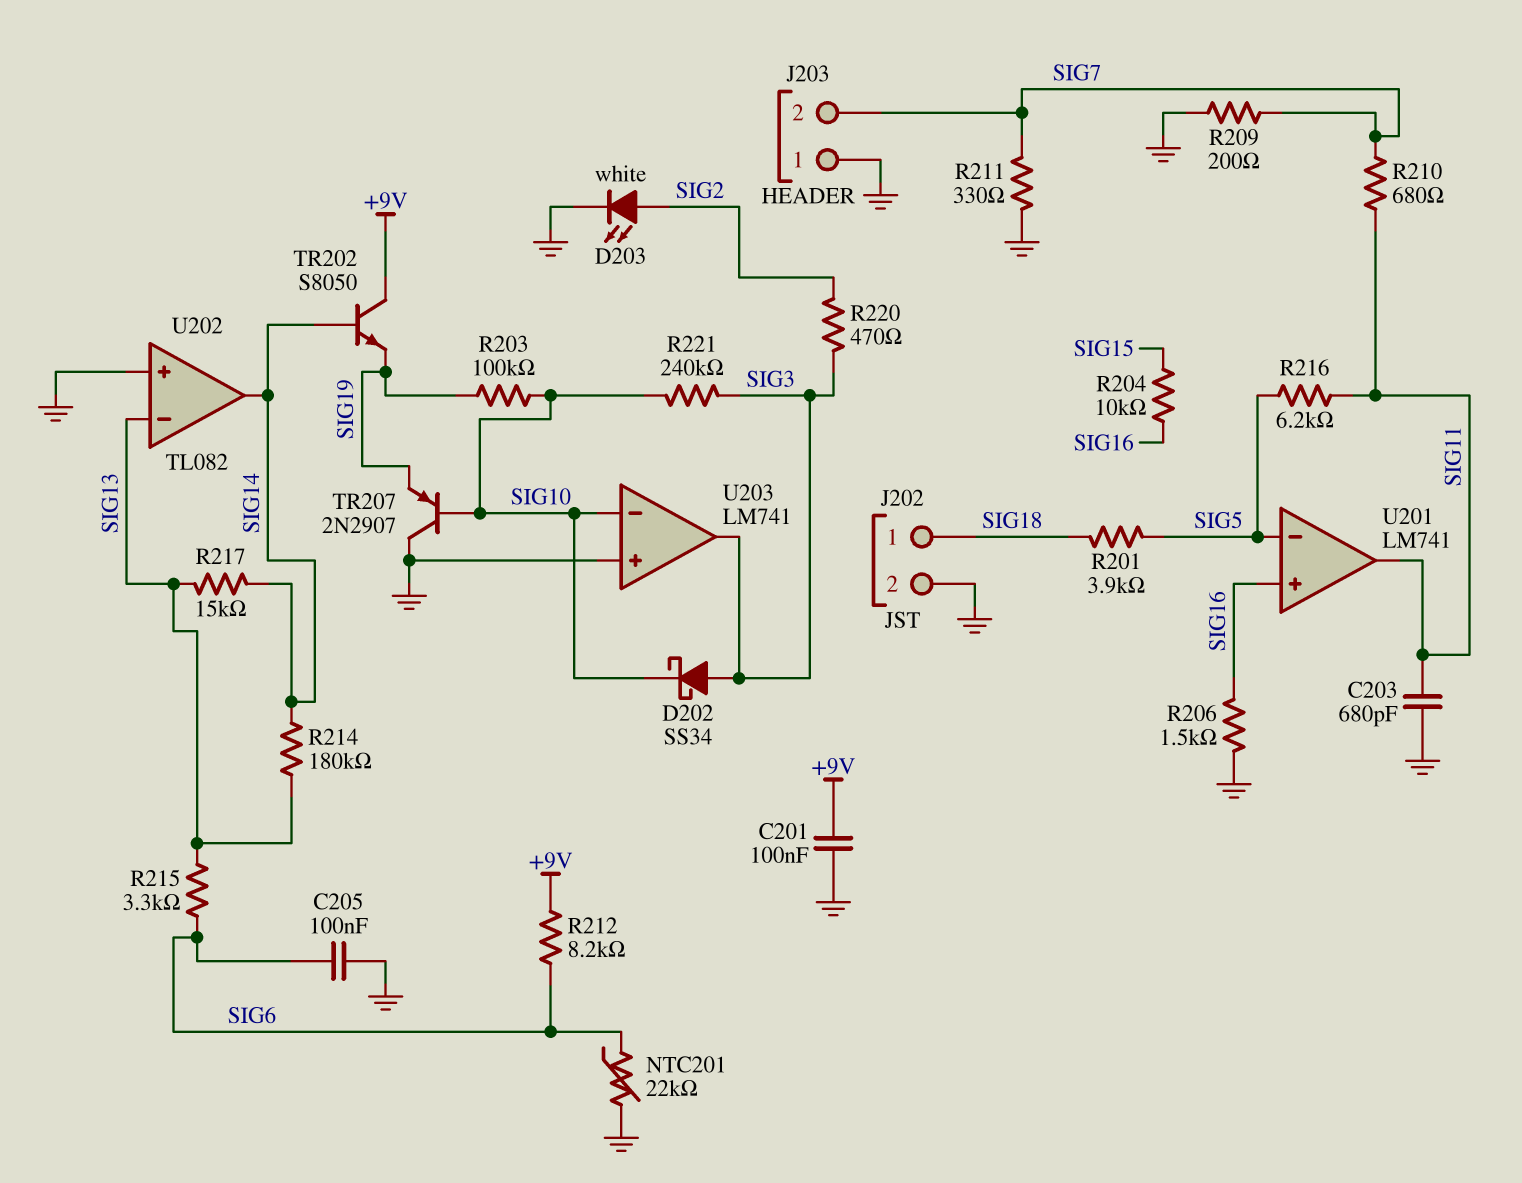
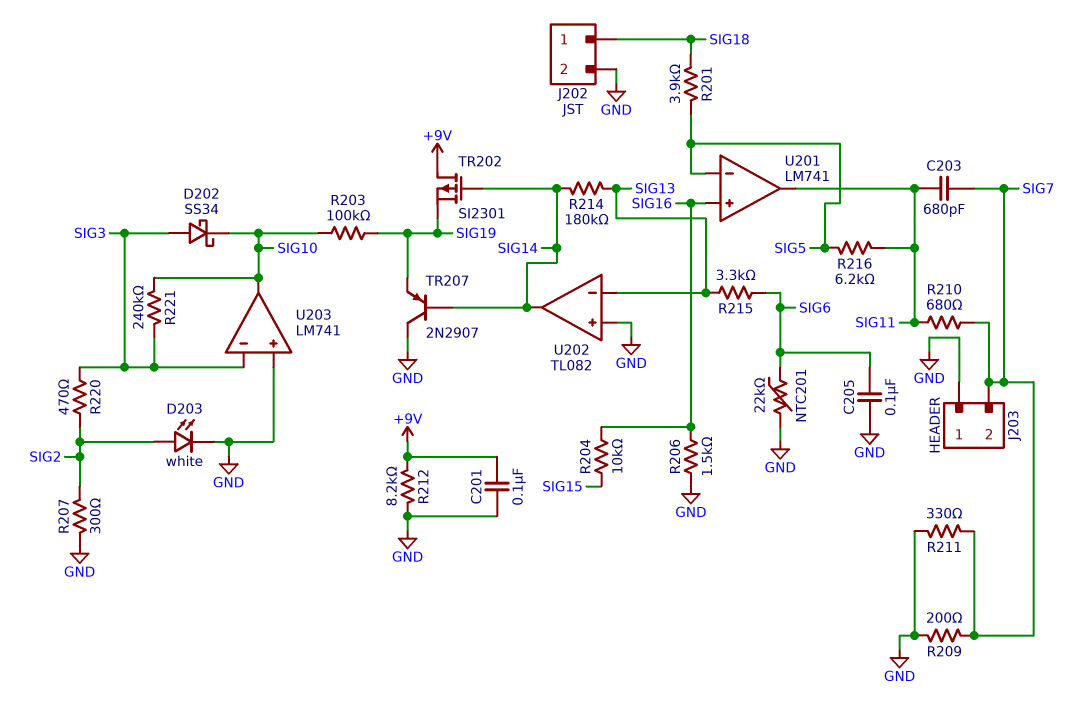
C203: 680pF (GND, SIG11) -> 680pF (SIG7, SIG11)
R207: none -> 300 (GND, SIG2)
R212: 8.2k (+9V, SIG6) -> 8.2k (+9V, GND)
R217: 15k (SIG13, SIG14) -> none
TR202: NPN S8050 (B SIG14, C +9V, E SIG19) -> PMOS SI2301 (G SIG14, D +9V, S SIG19)
TR207: PNP 2N2907 (B SIG10, C GND, E SIG19) -> PNP 2N2907 (B SIG14, C GND, E SIG19)
U203 pin in-: SIG10 -> SIG3
U203 pin out: SIG3 -> SIG10

